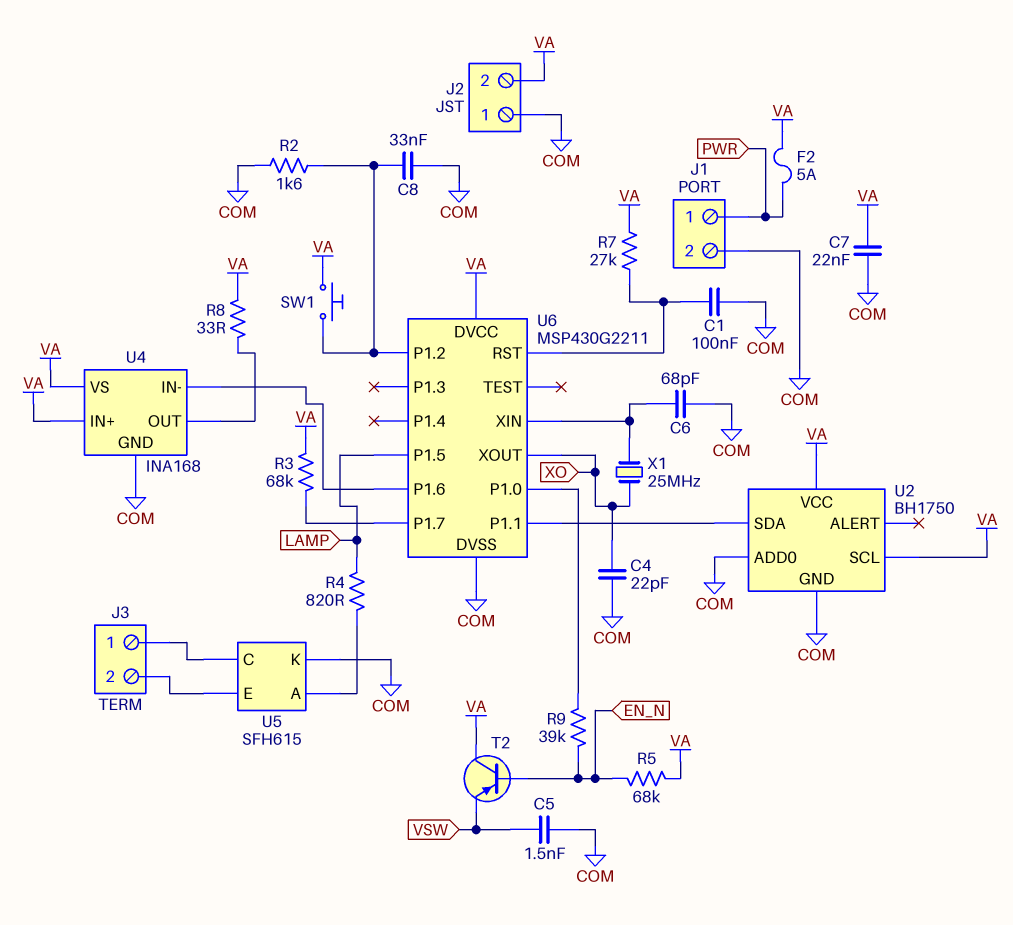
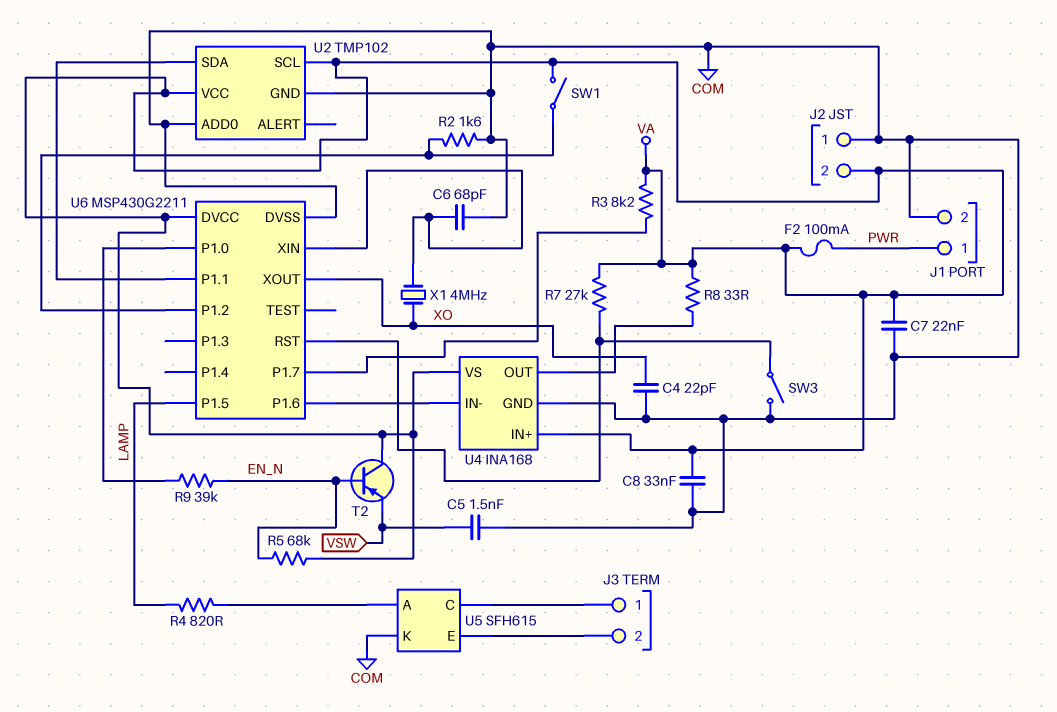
C1: 100nF (COM, U6/RST) -> none
C8: 33nF (COM, U6/P1.2) -> 33nF (COM, VA)
F2: 5A (PWR, VA) -> 100mA (PWR, VA)
R3: 68k (U6/P1.7, VA) -> 8.2k (U6/P1.7, VA)
SW1: button (U6/P1.2, VA) -> switch (U6/P1.2, VA)
SW3: none -> switch (COM, U6/RST)
U2: BH1750 -> TMP102
X1: 25MHz (U6/XIN, XO) -> 4MHz (U6/XIN, XO)

